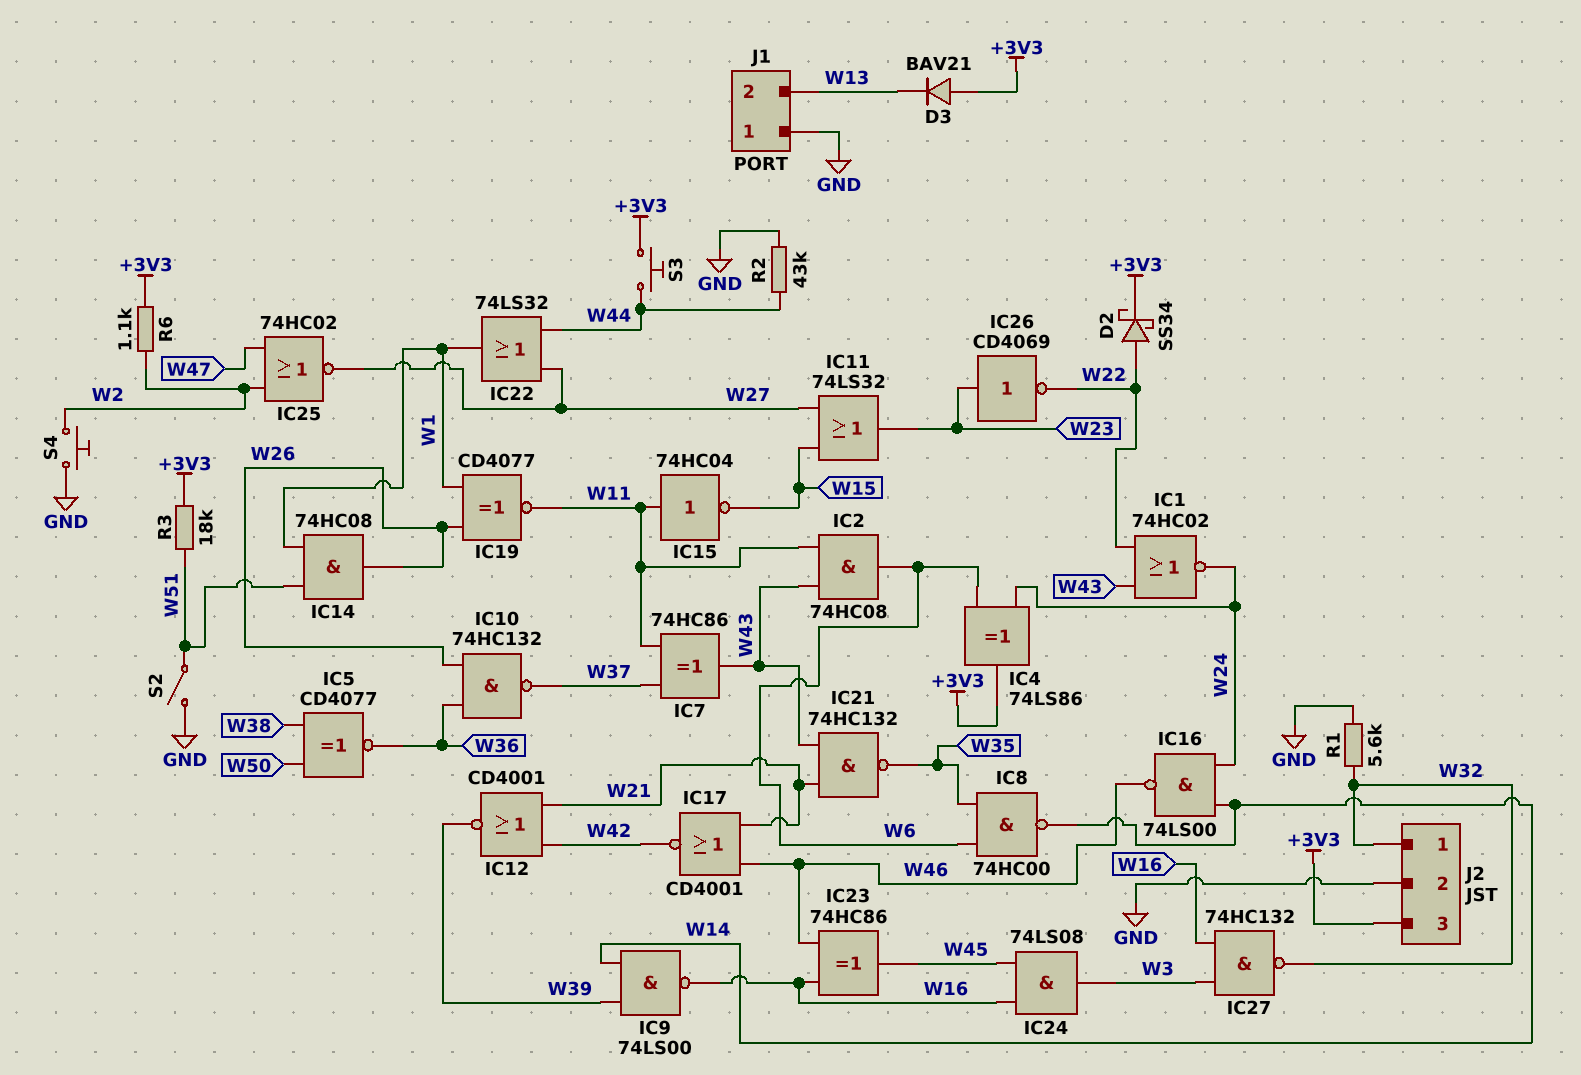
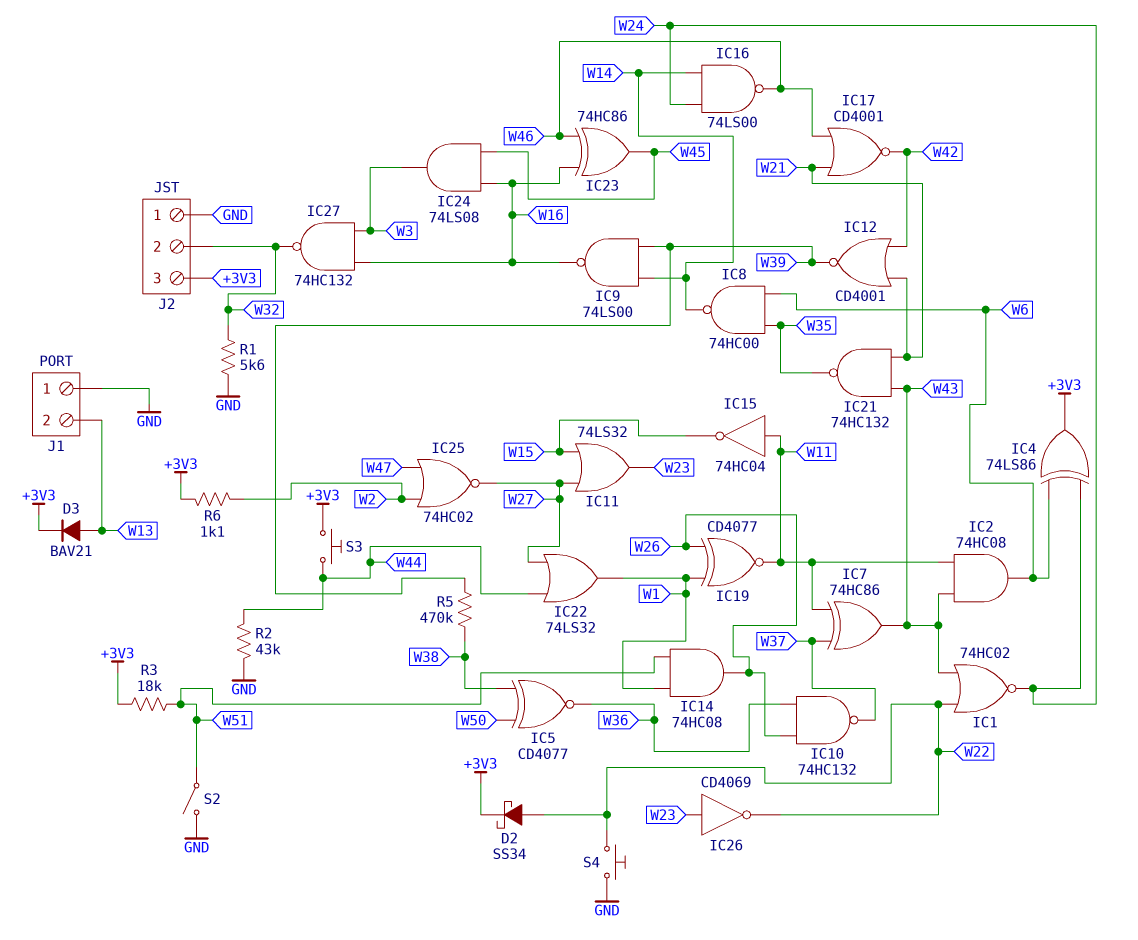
D3: diode BAV21 (A +3V3, K W13) -> diode BAV21 (A W13, K +3V3)
J2 pin 1: W32 -> GND
J2 pin 2: GND -> W32
R5: none -> 470k (W38, W39)
S4: button (GND, W2) -> button (GND, W22)

